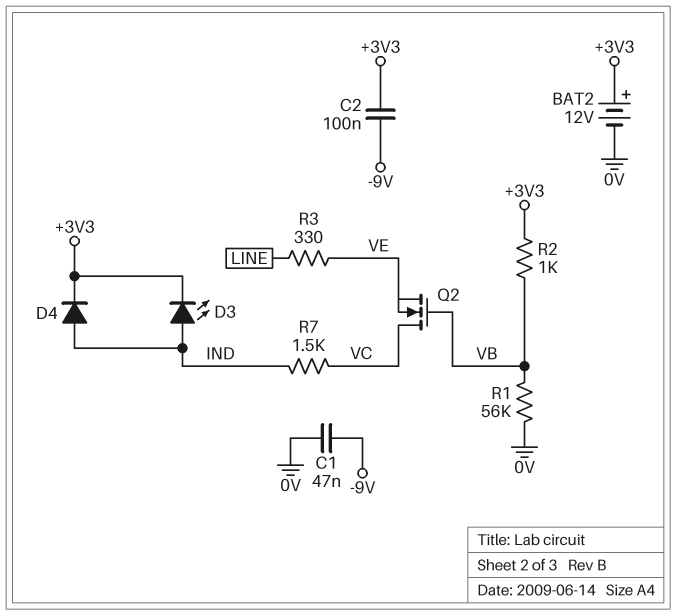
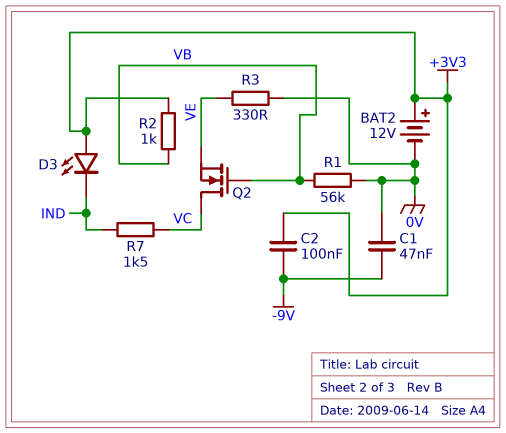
D3: LED (A IND, K +3V3) -> LED (A +3V3, K IND)
D4: diode (A IND, K +3V3) -> none
R3: 330 (LINE, VE) -> 330 (0V, VE)

